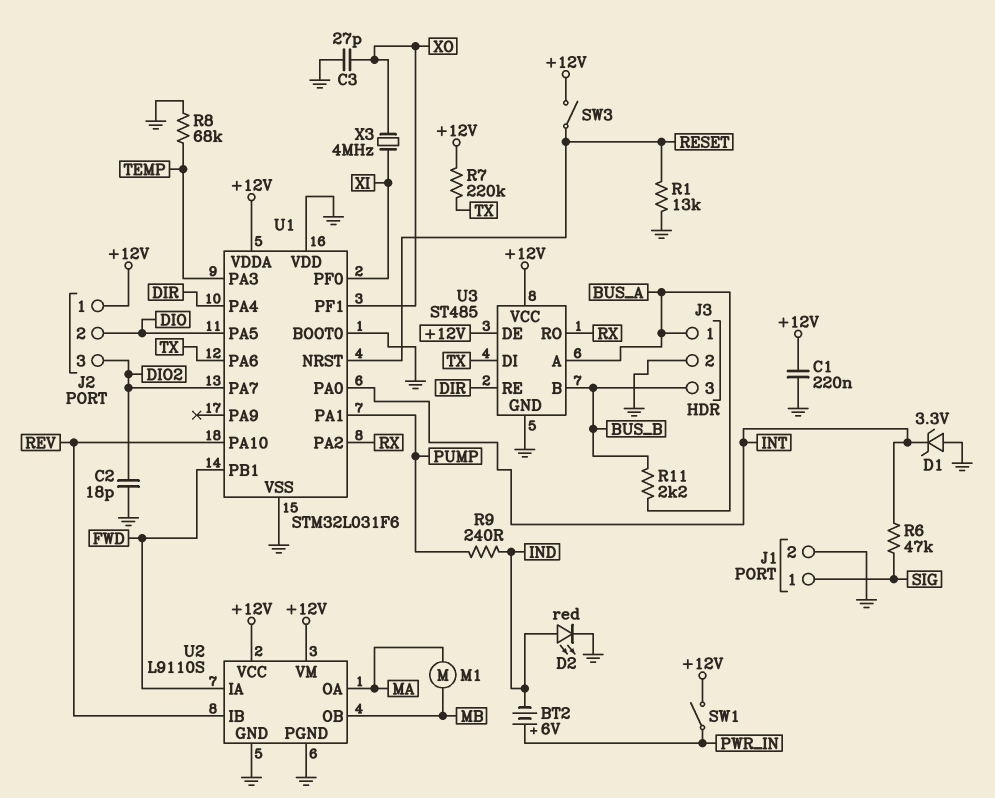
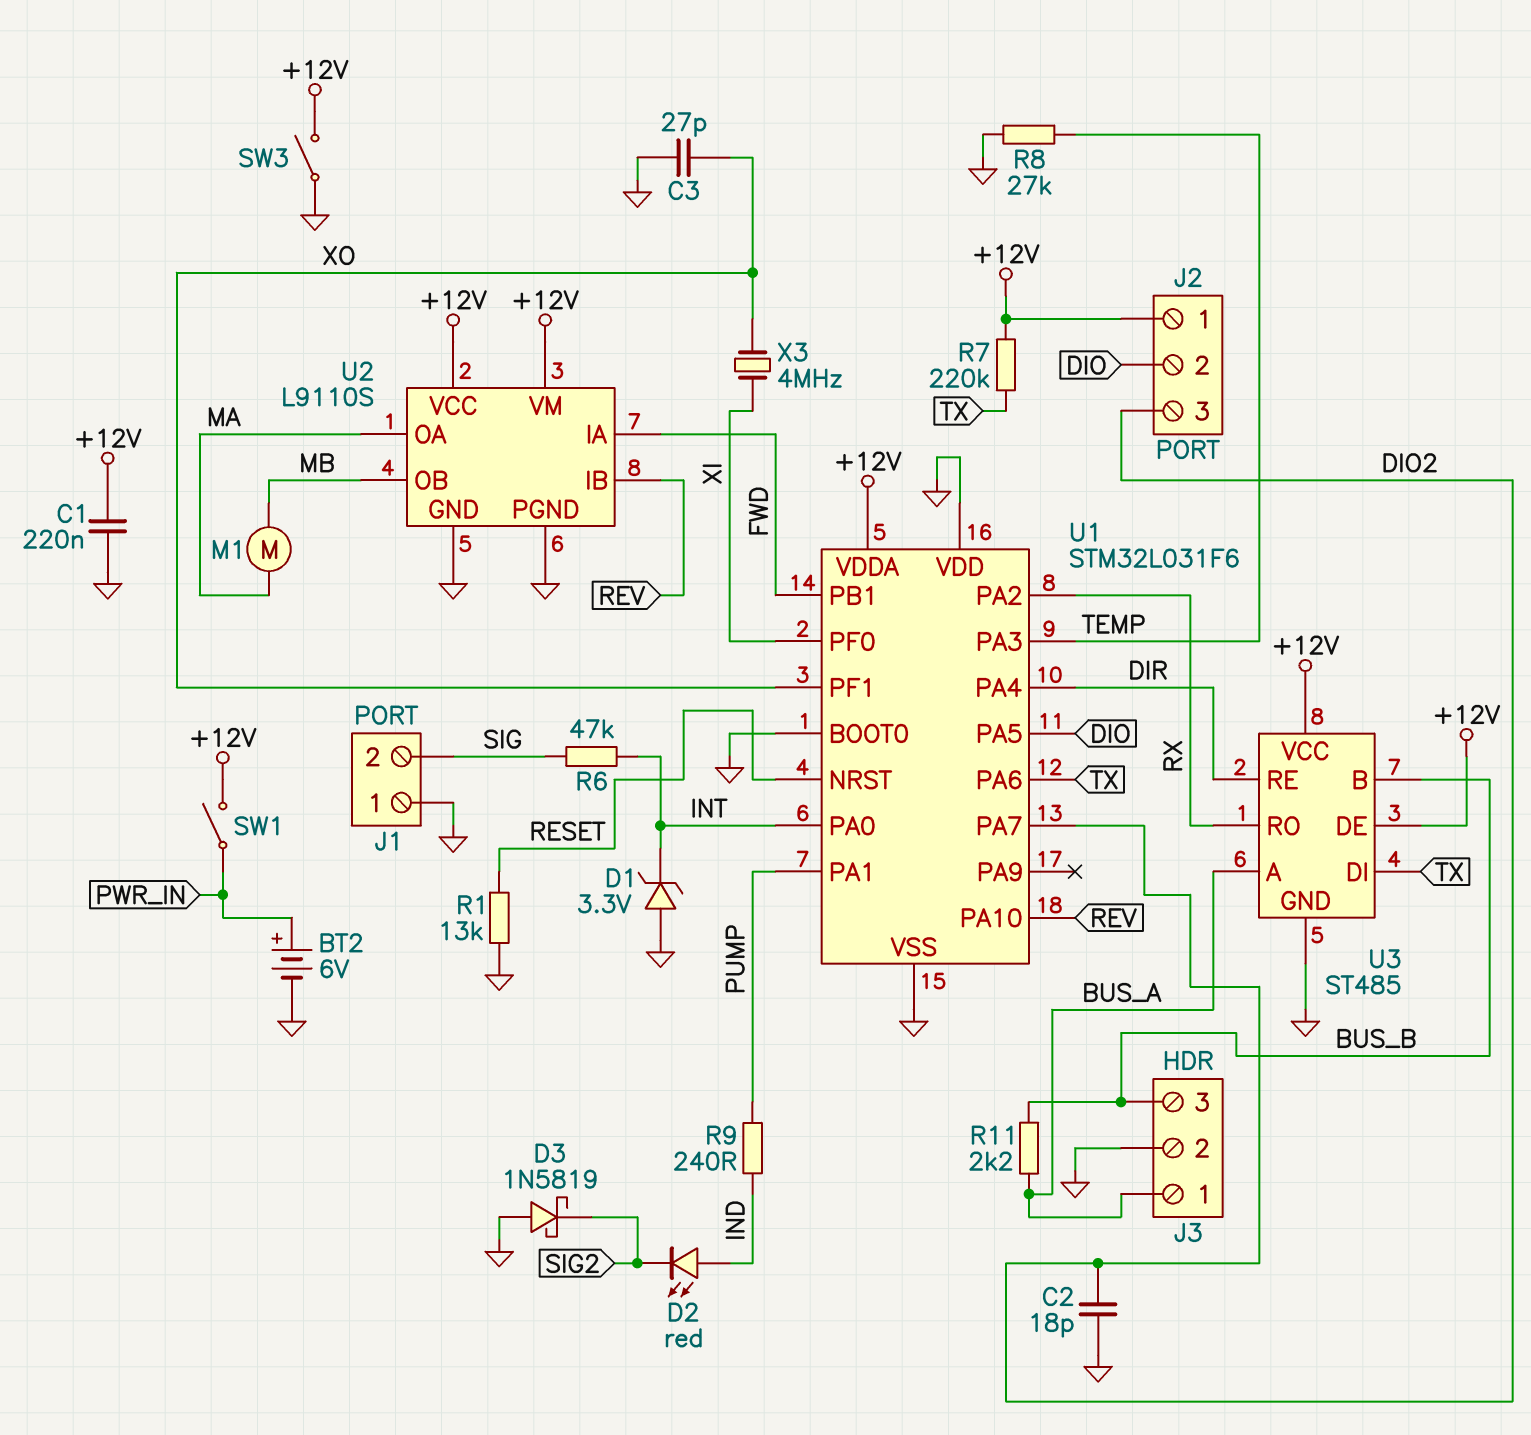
BT2: 6V (plus PWR_IN, minus IND) -> 6V (plus PWR_IN, minus GND)
D2: LED red (A IND, K GND) -> LED red (A IND, K SIG2)
D3: none -> schottky 1N5819 (A GND, K SIG2)
J1 pin 1: SIG -> GND
J1 pin 2: GND -> SIG
R8: 68k (GND, TEMP) -> 27k (GND, TEMP)
SW3: switch (+12V, RESET) -> switch (+12V, GND)

